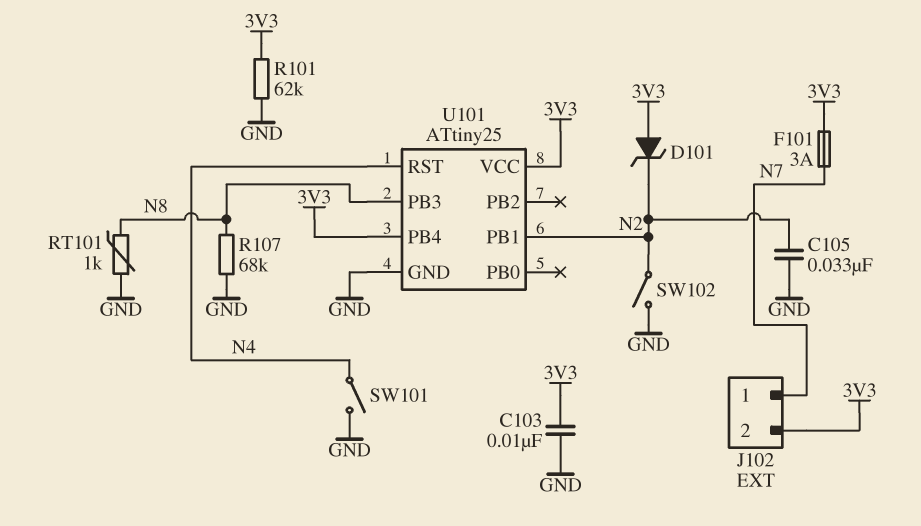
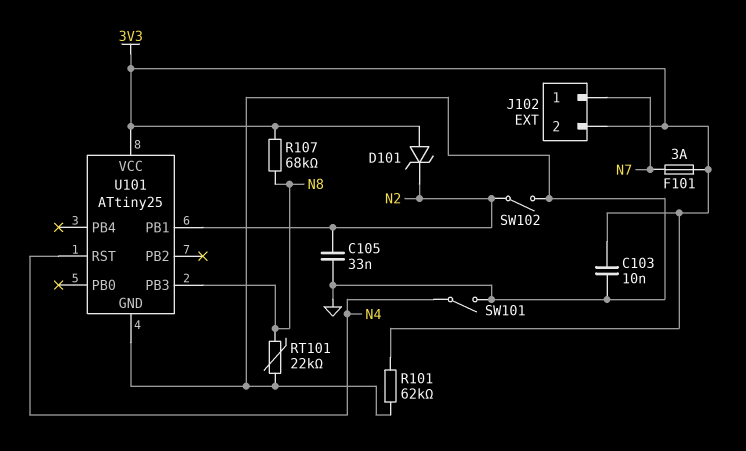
R107: 68k (GND, N8) -> 68k (3V3, N8)
RT101: 1k (GND, N8) -> 22k (GND, N8)
U101 pin PB4: 3V3 -> none

